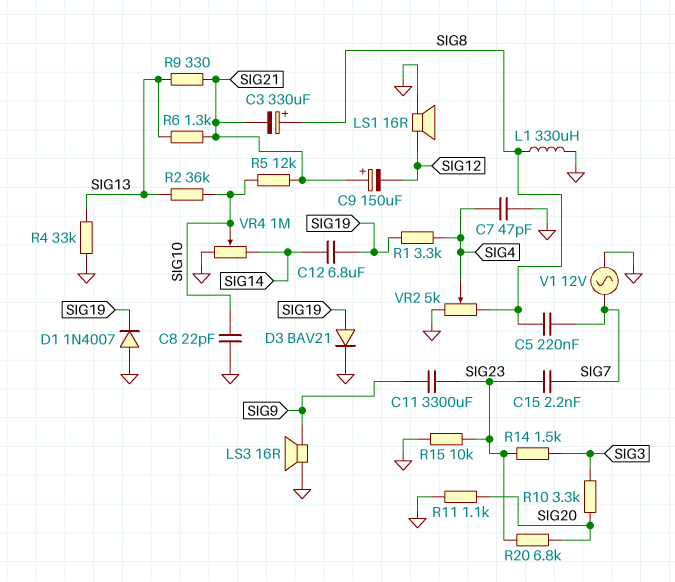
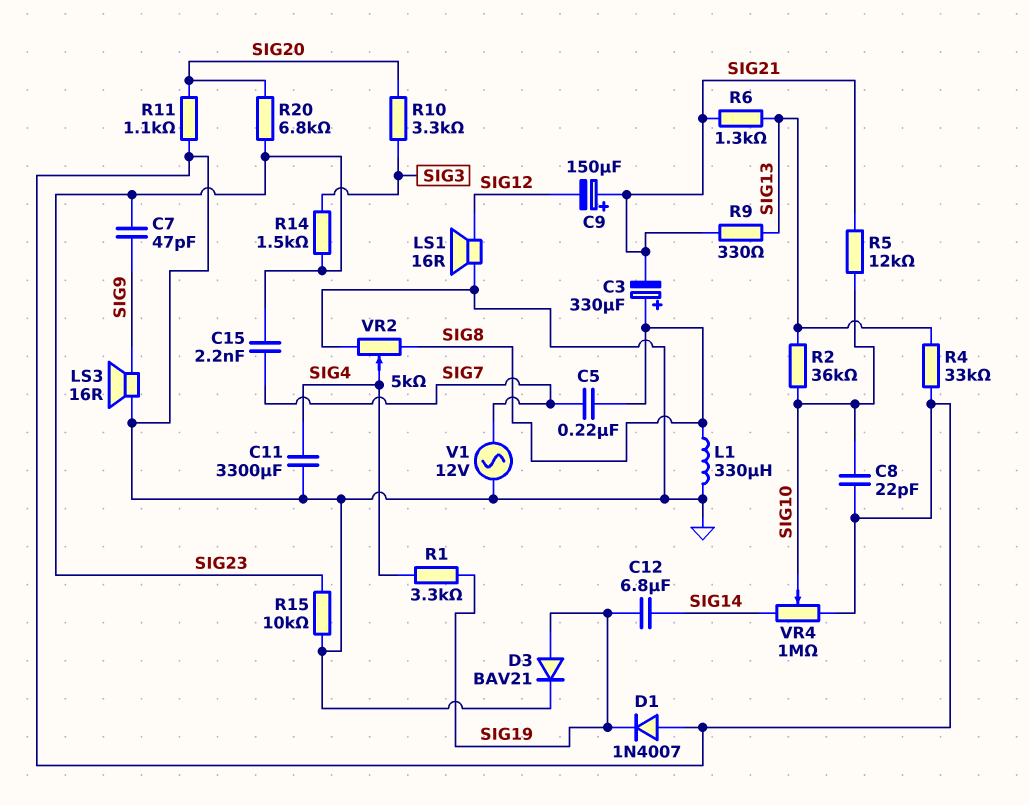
C7: 47pF (GND, SIG4) -> 47pF (SIG9, SIG23)
C11: 3300uF (SIG9, SIG23) -> 3300uF (GND, SIG4)

